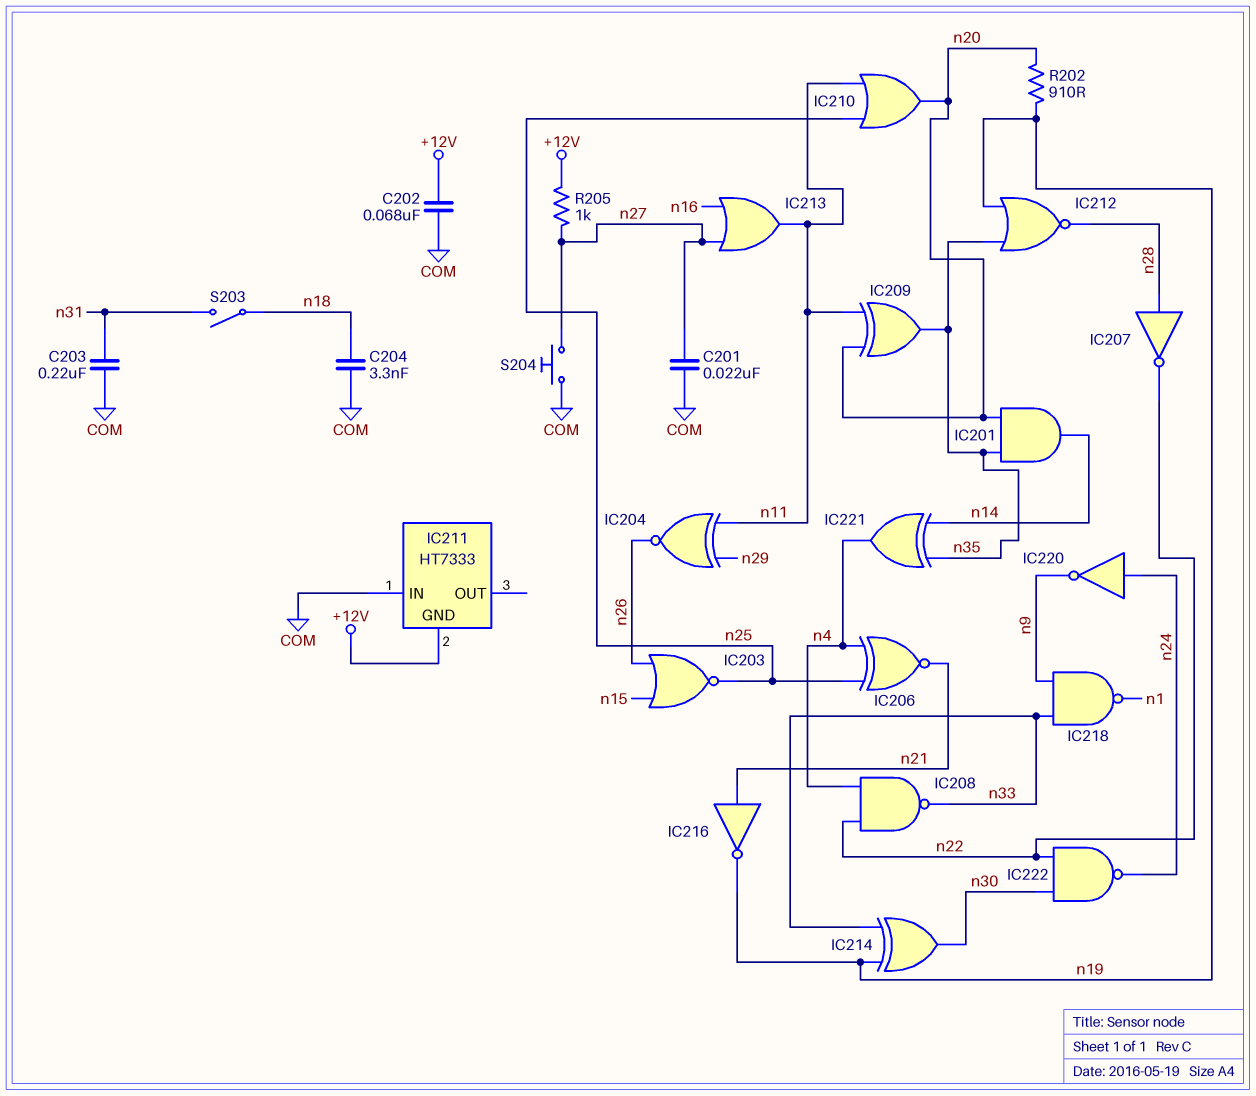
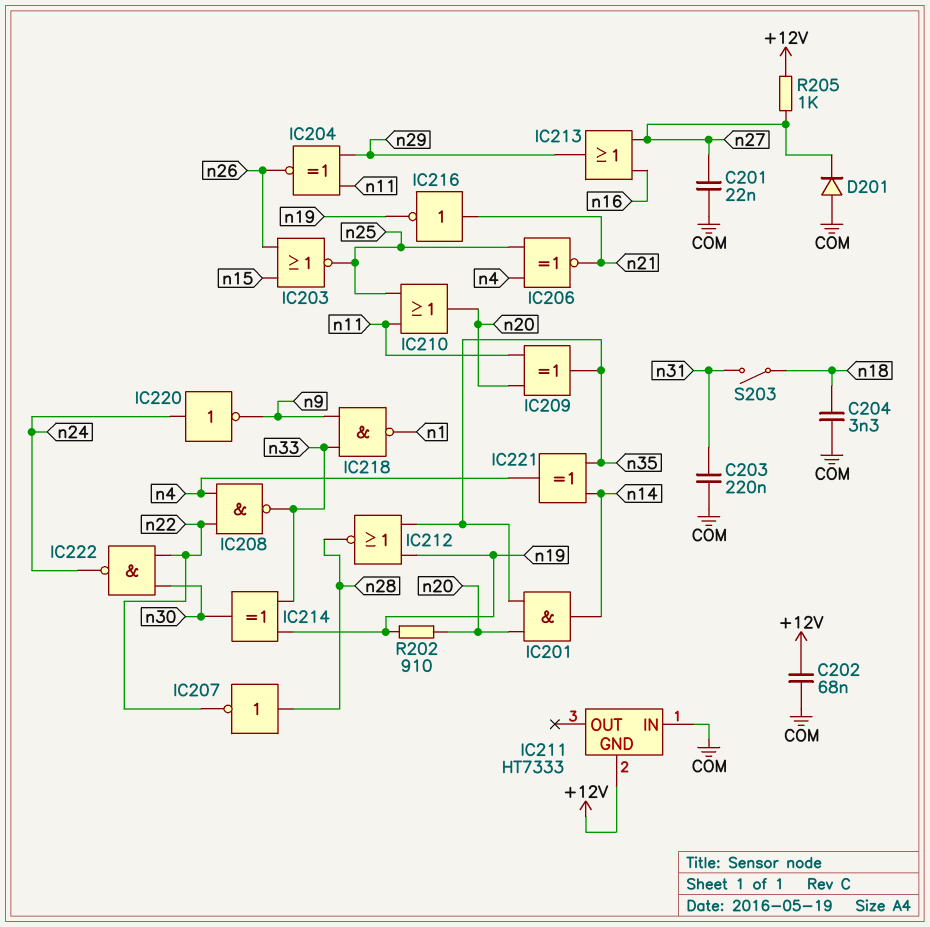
D201: none -> diode (A COM, K n27)
IC213: OR (in n16, in n27, out n11) -> OR (in n16, in n27, out n29)
S204: button (COM, n27) -> none

